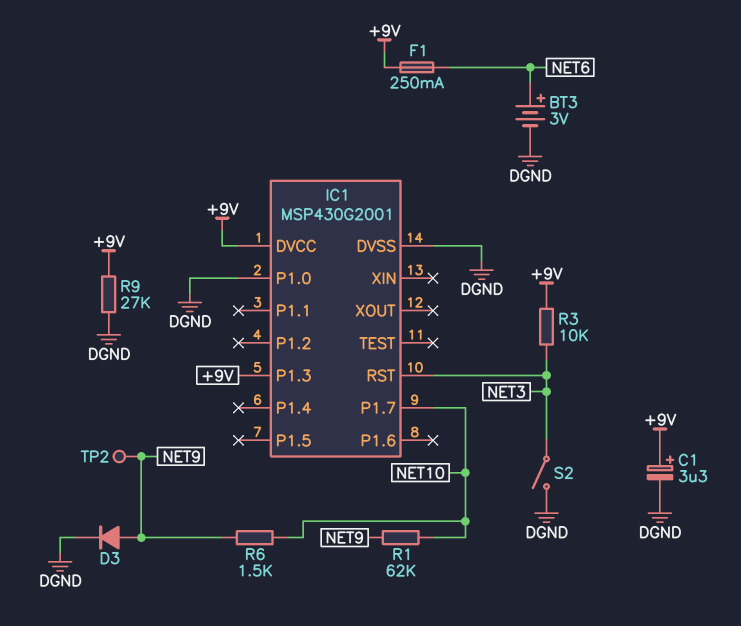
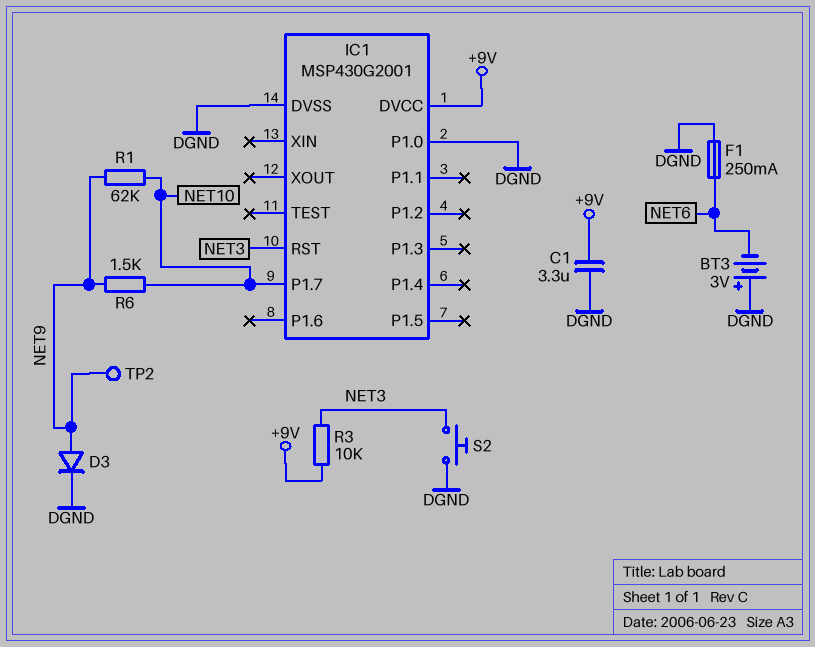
BT3: 3V (plus NET6, minus DGND) -> 3V (plus DGND, minus NET6)
C1: 3.3uF (plus +9V, minus DGND) -> 3.3uF (+9V, DGND)
F1: 250mA (+9V, NET6) -> 250mA (DGND, NET6)
IC1 pin P1.3: +9V -> none
R9: 27k (+9V, DGND) -> none
S2: switch (DGND, NET3) -> button (DGND, NET3)

